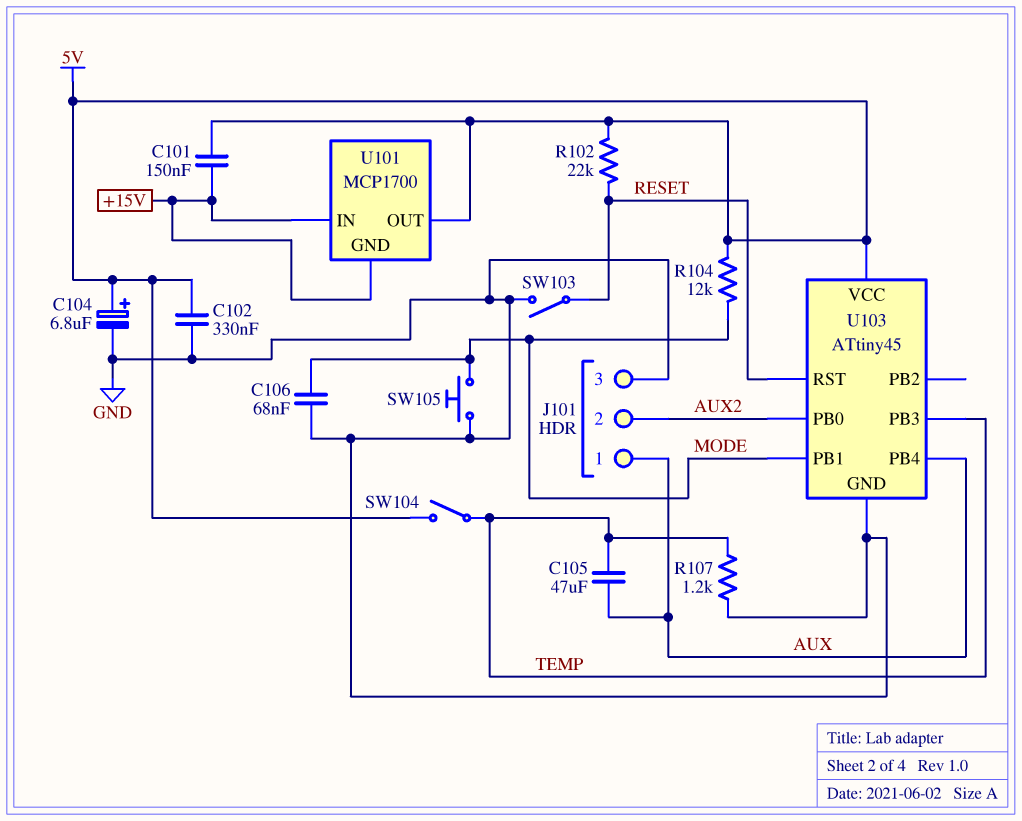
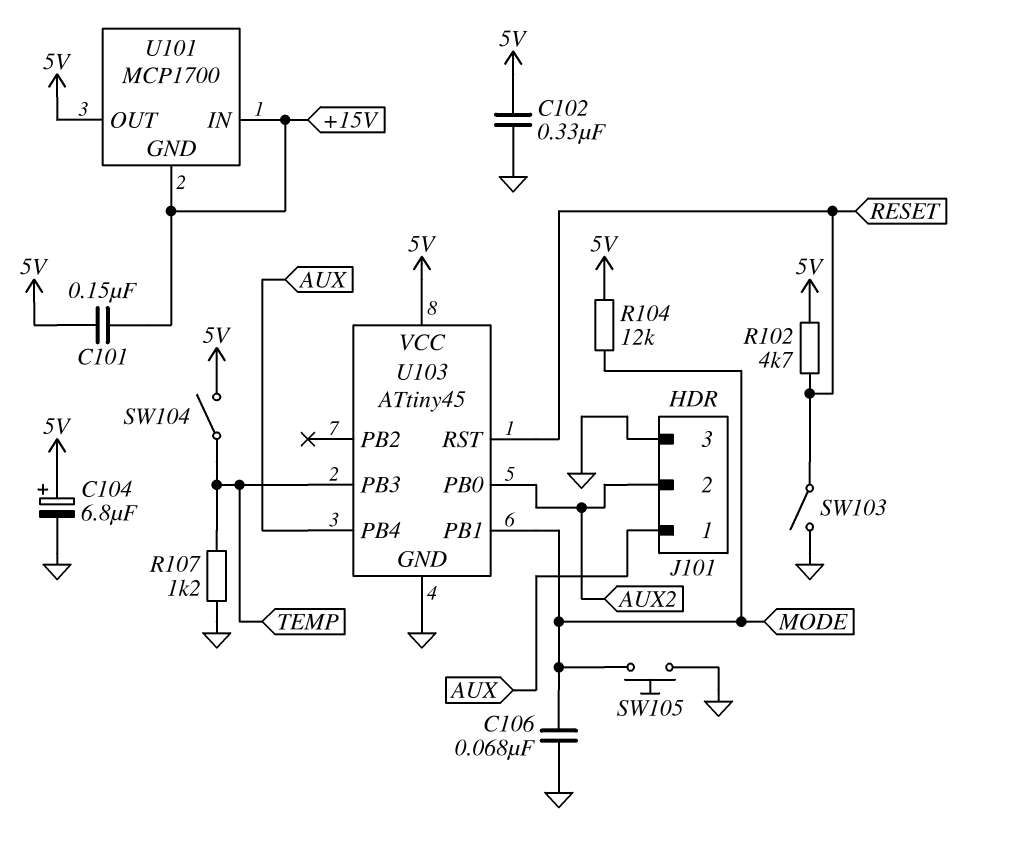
C105: 47uF (AUX, TEMP) -> none
R102: 22k (5V, RESET) -> 4.7k (5V, RESET)

